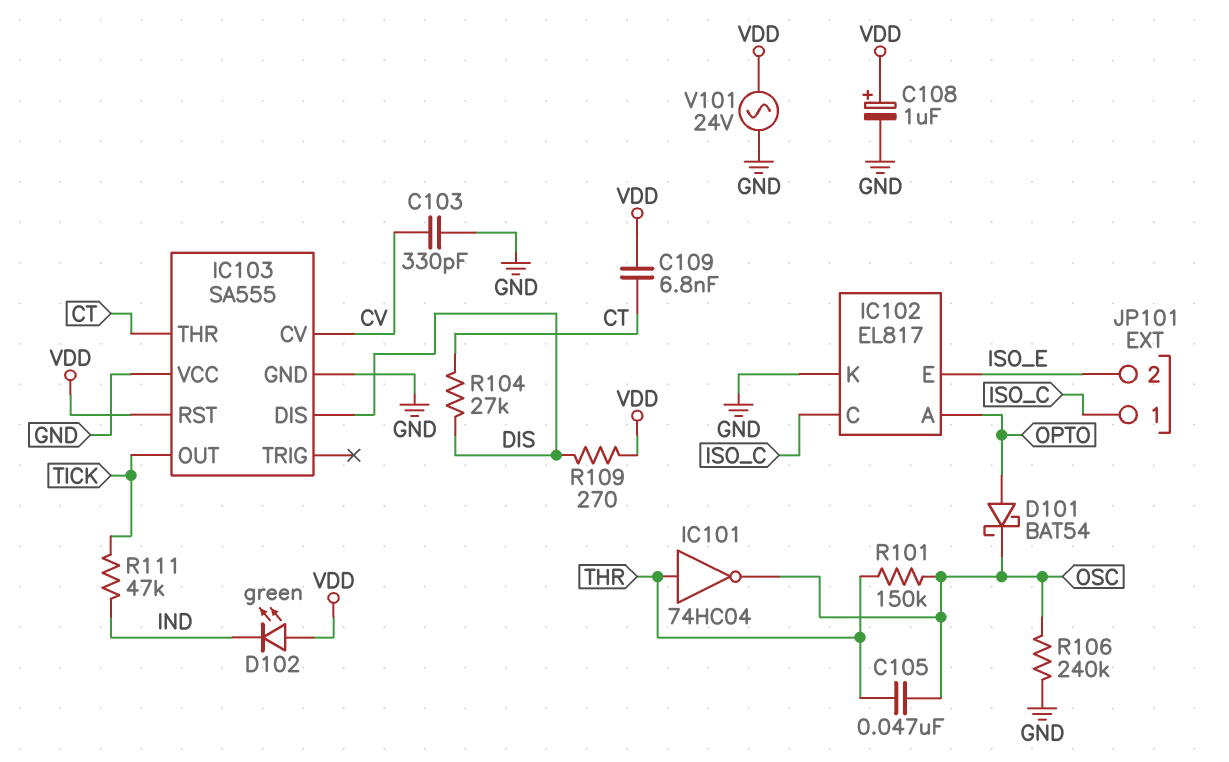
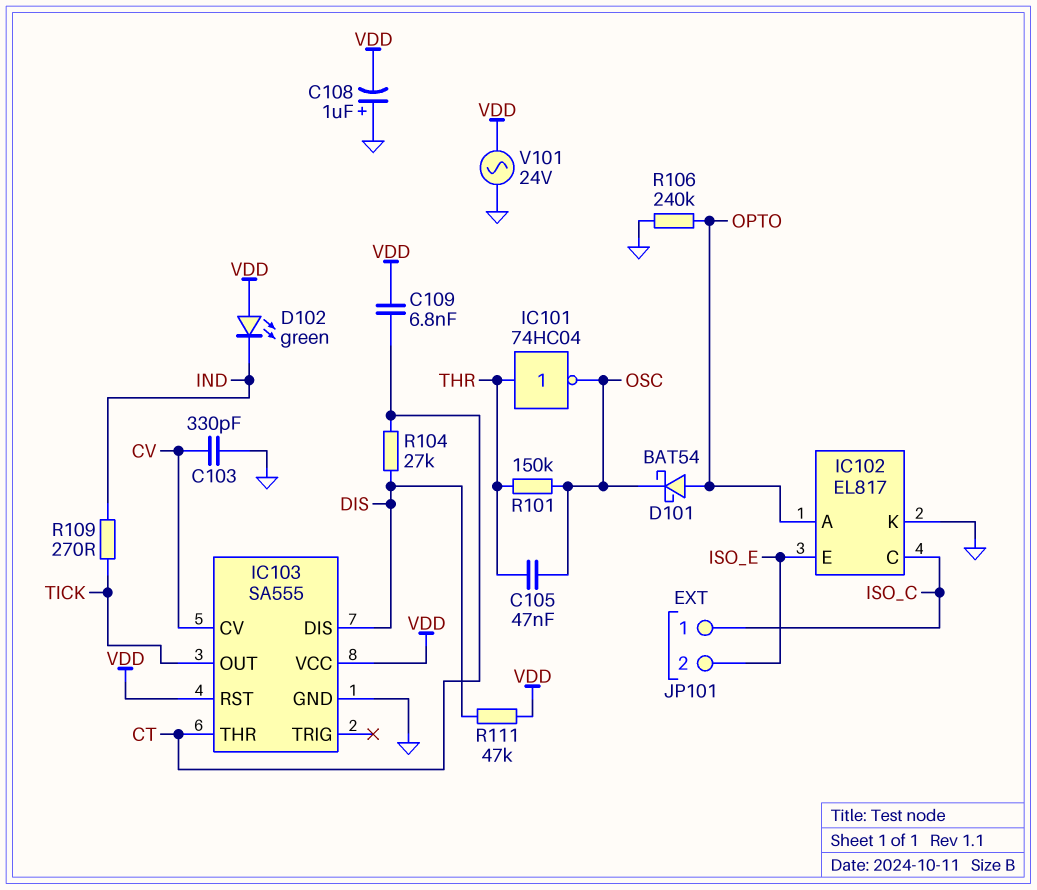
C108: 1uF (plus VDD, minus GND) -> 1uF (plus GND, minus VDD)
IC103 pin VCC: GND -> VDD
R106: 240k (GND, OSC) -> 240k (GND, OPTO)
R109: 270 (DIS, VDD) -> 270 (IND, TICK)
R111: 47k (IND, TICK) -> 47k (DIS, VDD)

